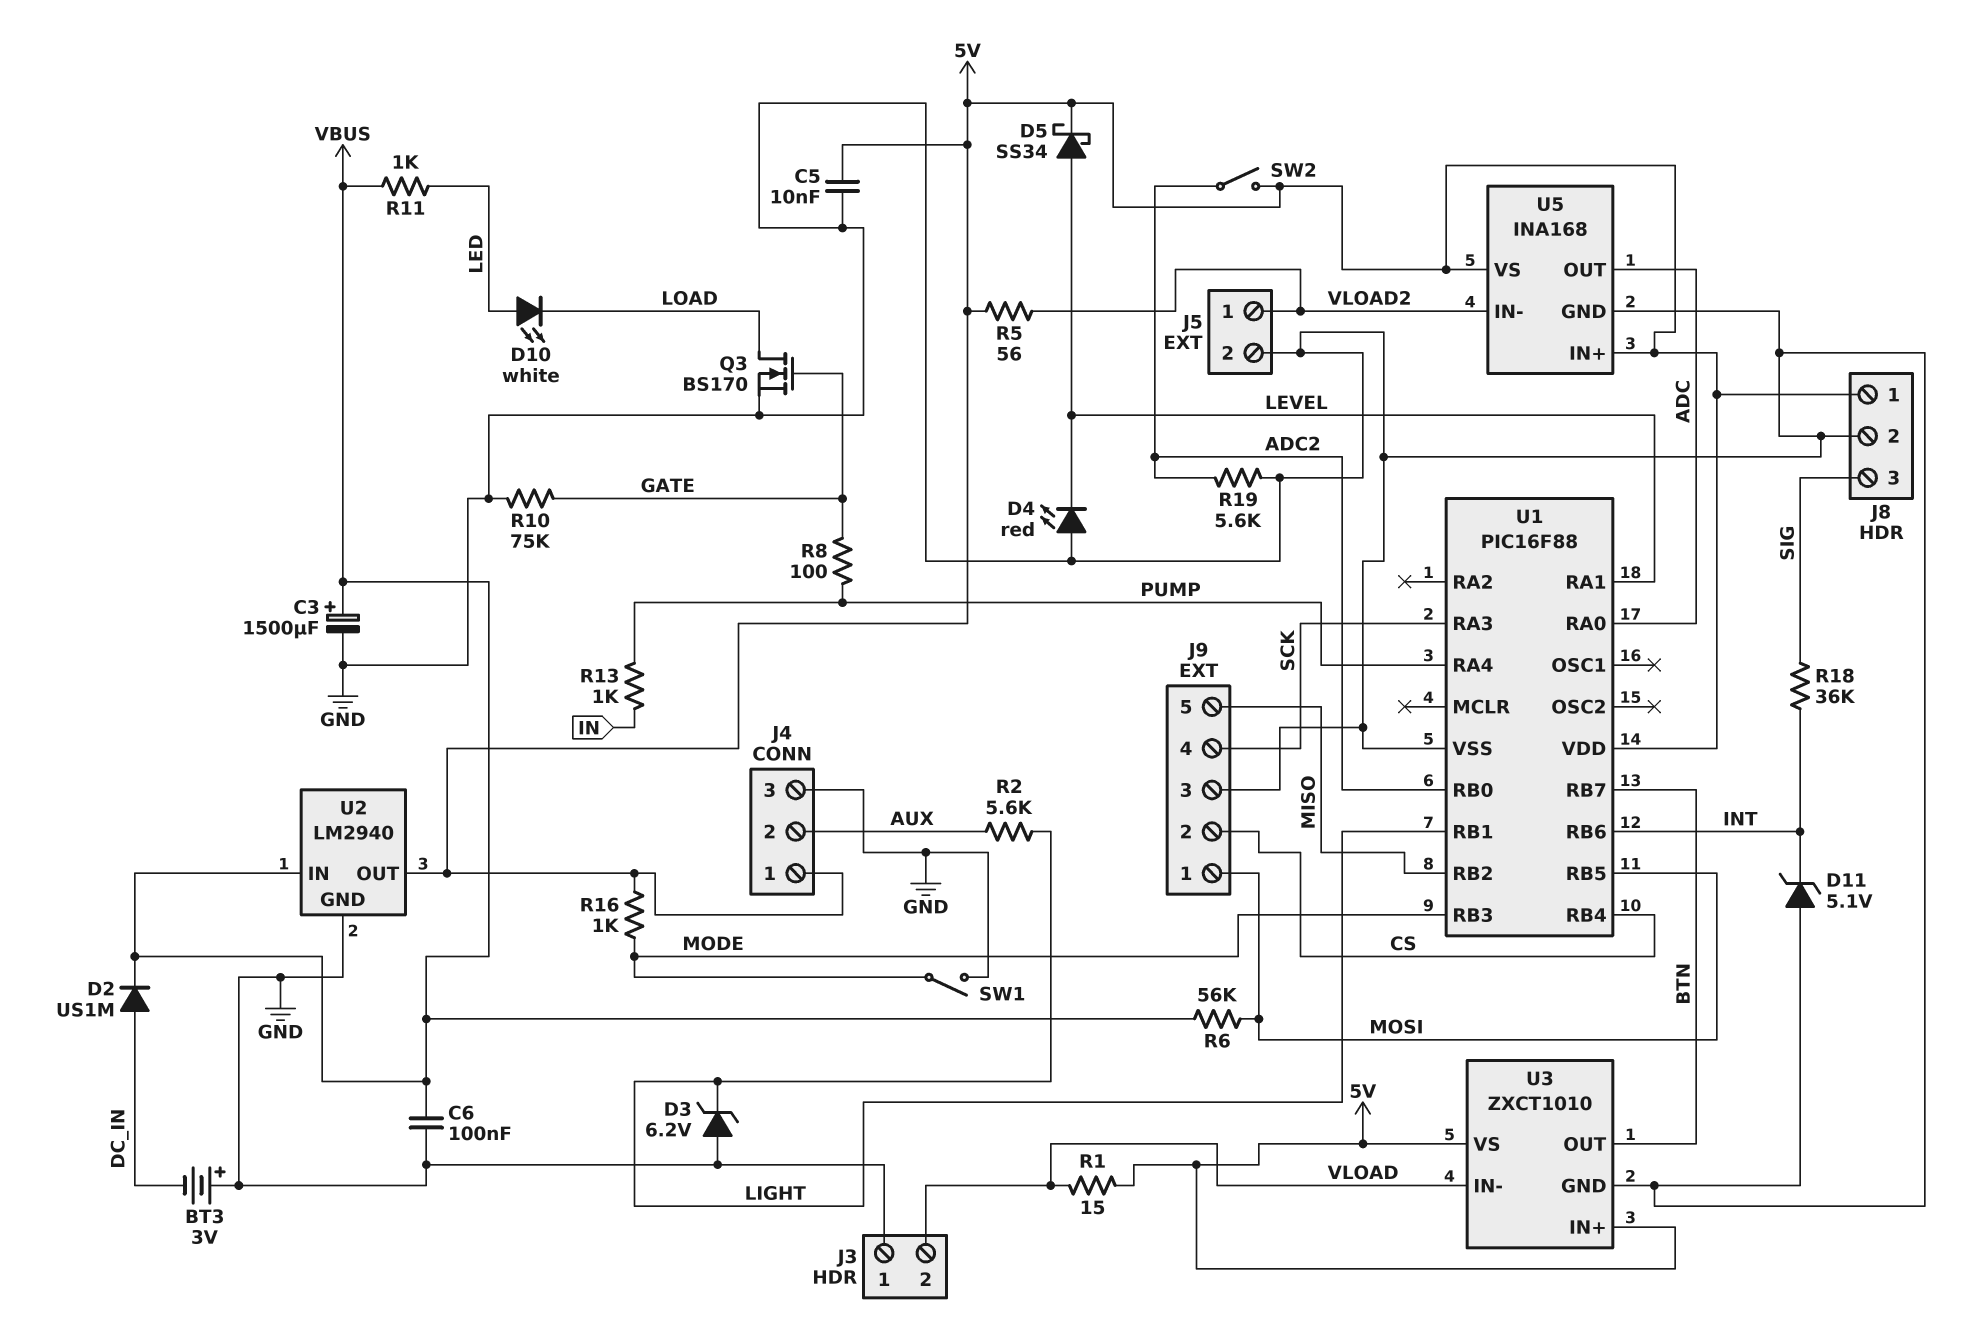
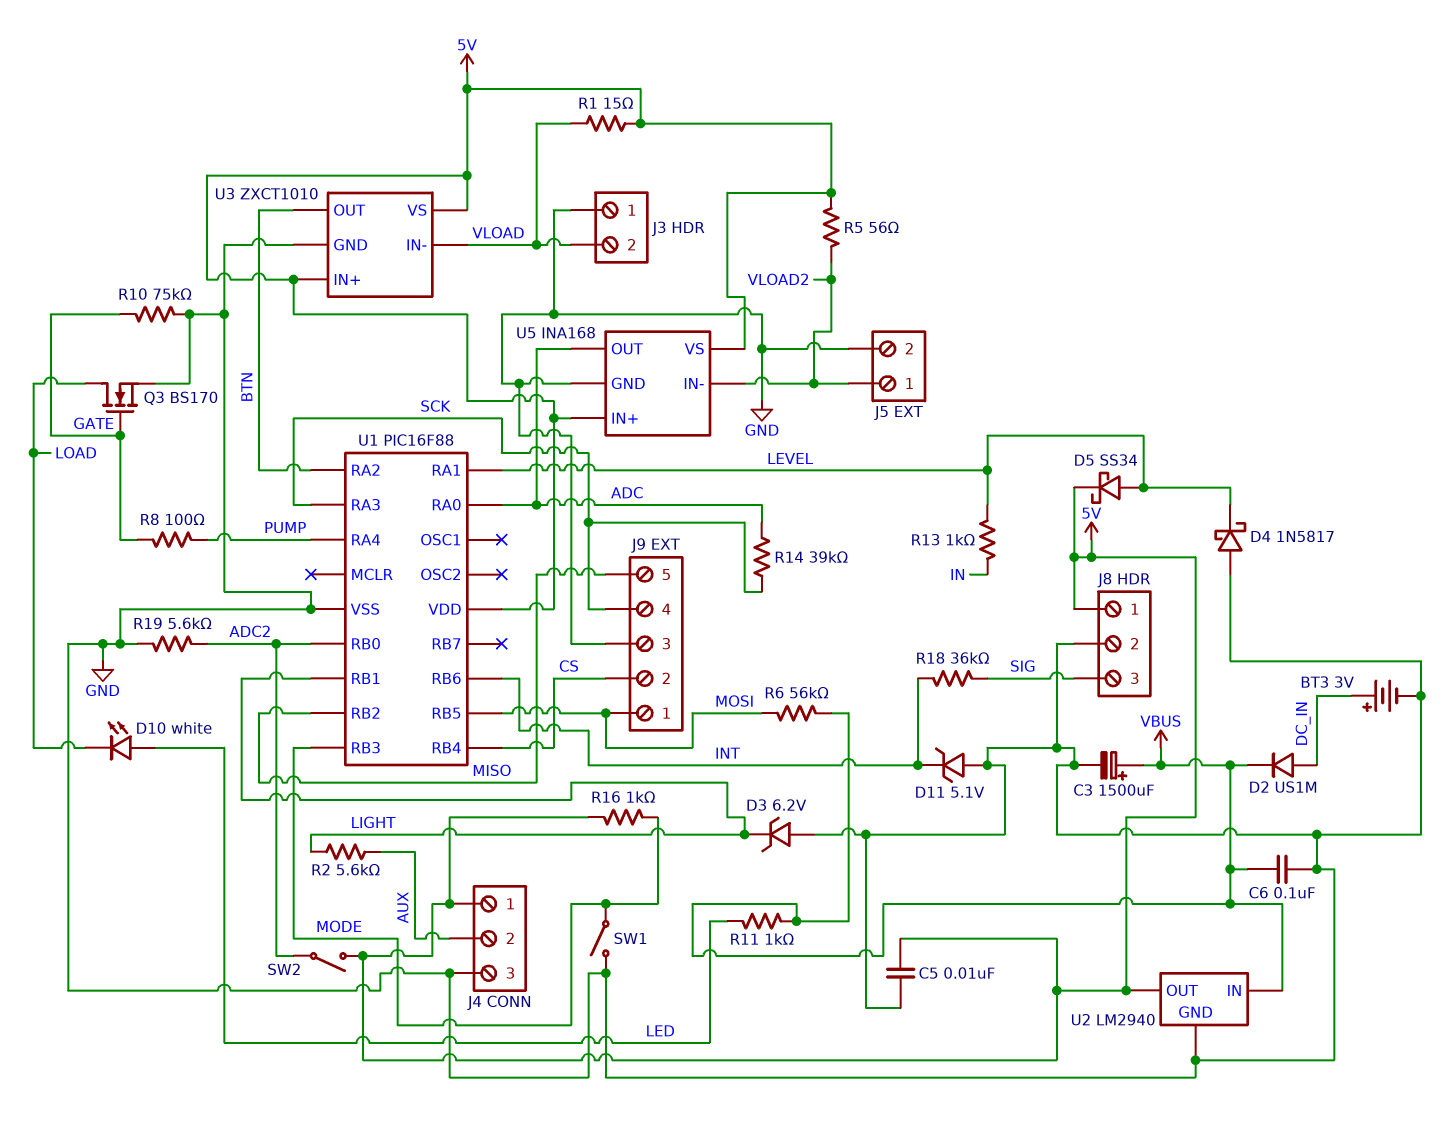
BT3: 3V (plus GND, minus DC_IN) -> 3V (plus DC_IN, minus GND)
D4: LED red (A GND, K LEVEL) -> schottky 1N5817 (A GND, K LEVEL)
R13: 1k (IN, PUMP) -> 1k (IN, LEVEL)
R14: none -> 39k (ADC, SCK)
U1 pin RA2: none -> BTN
U1 pin RB7: BTN -> none

